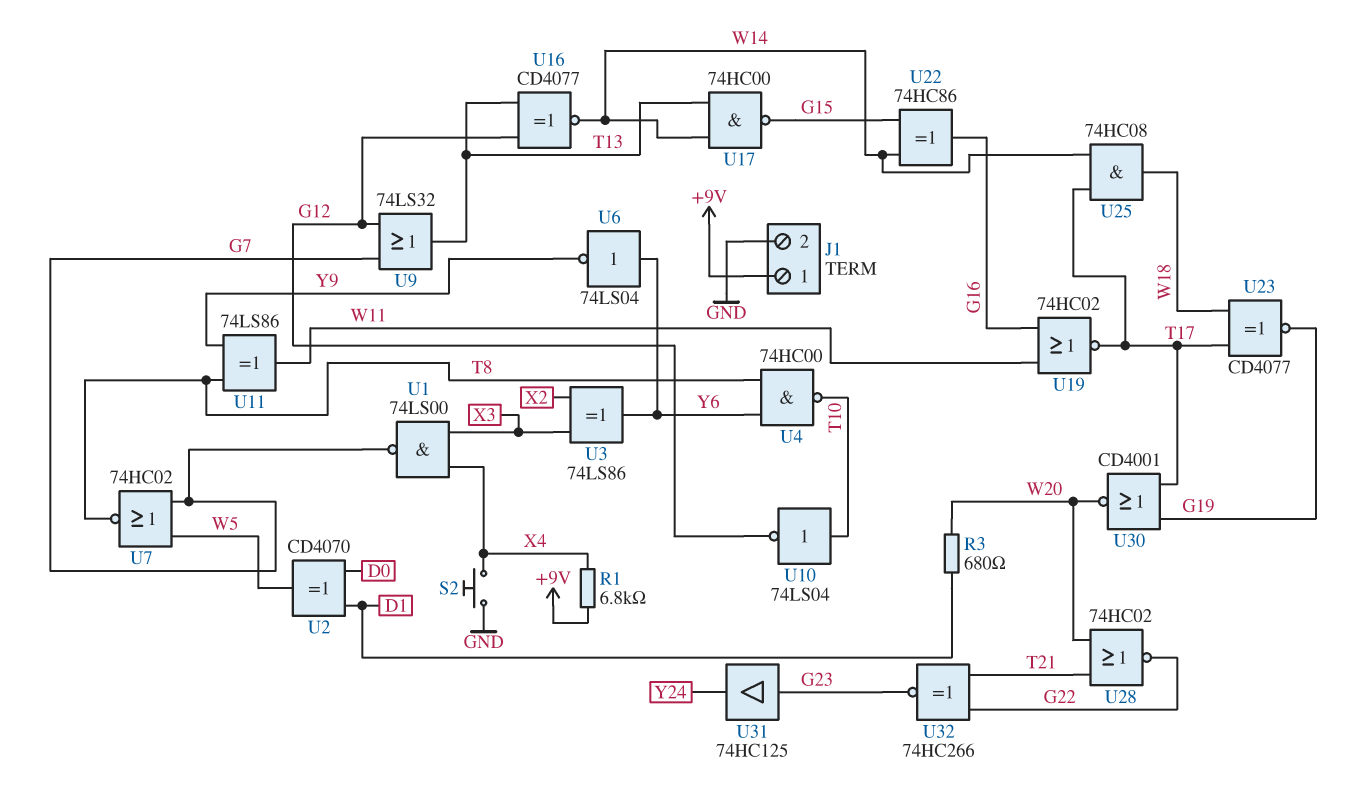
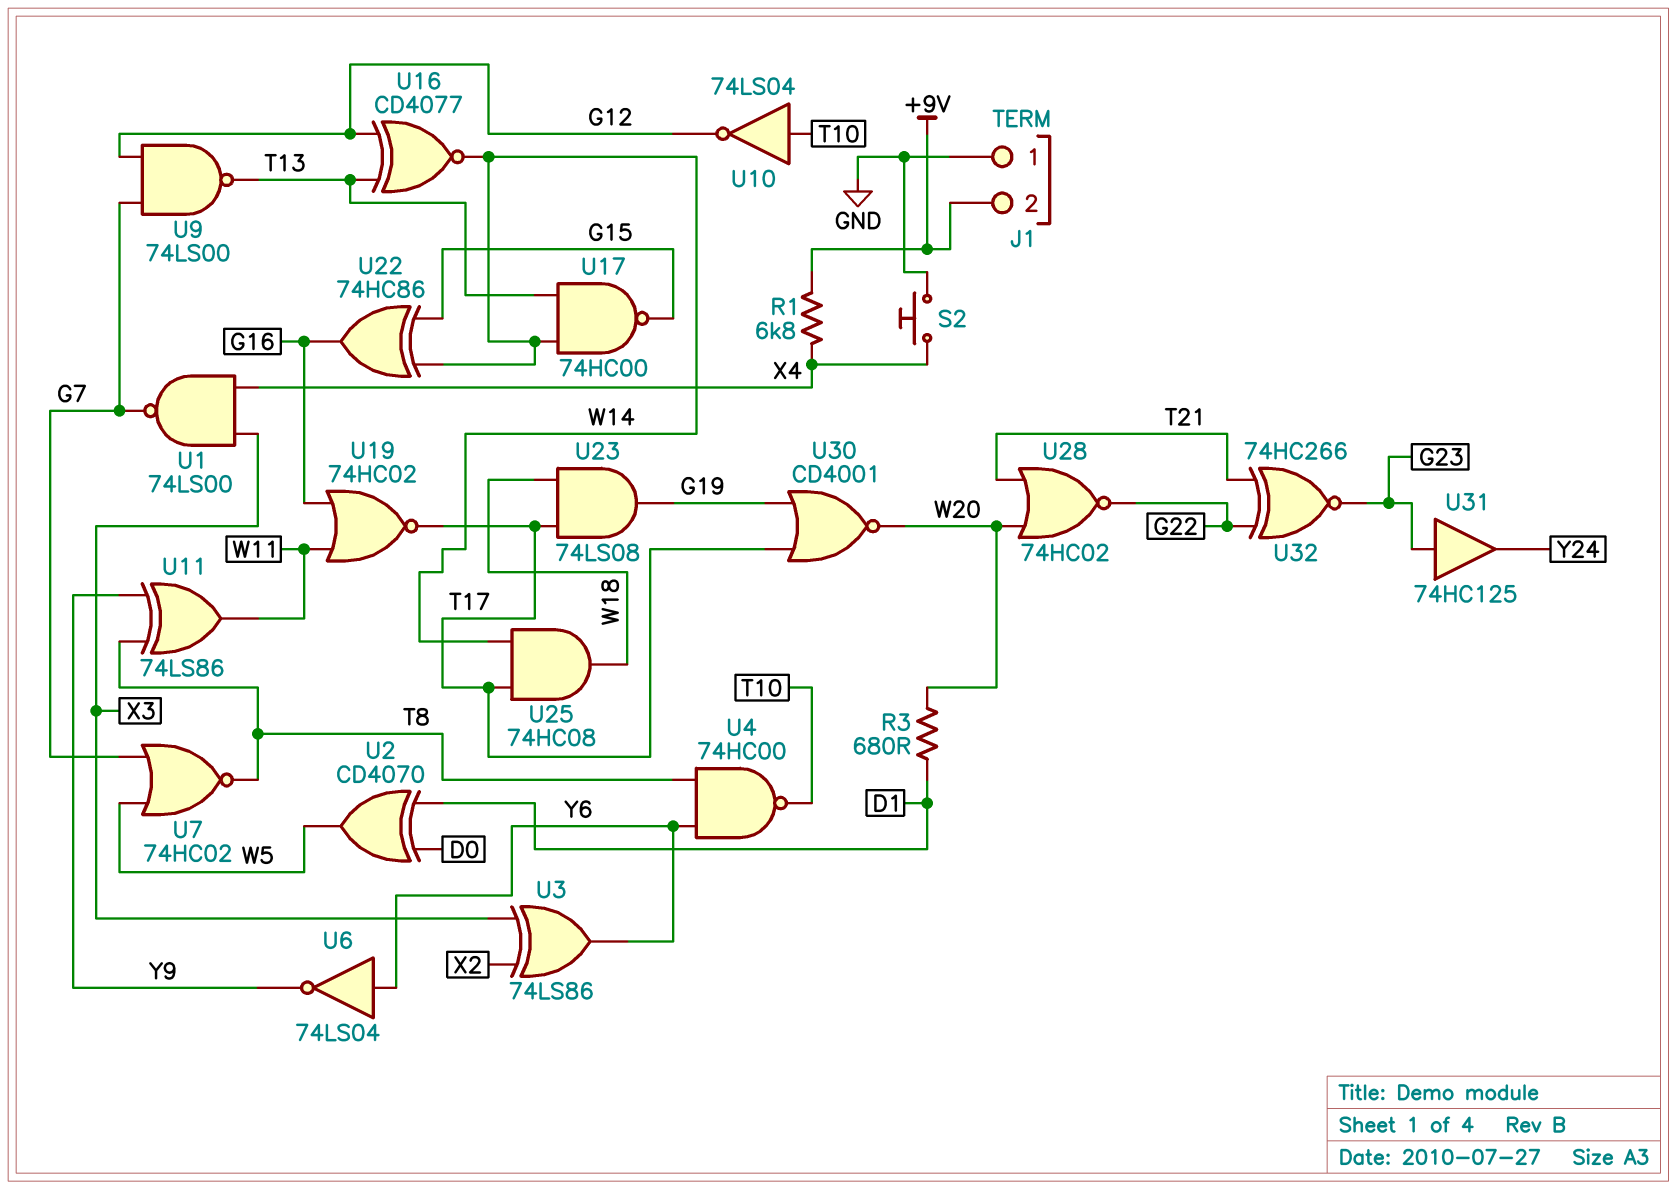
J1 pin 1: +9V -> GND
J1 pin 2: GND -> +9V
U9: OR 74LS32 (in G7, in G12, out T13) -> NAND 74LS00 (in G7, in G12, out T13)
U23: XNOR CD4077 (in T17, in W18, out G19) -> AND 74LS08 (in T17, in W18, out G19)

